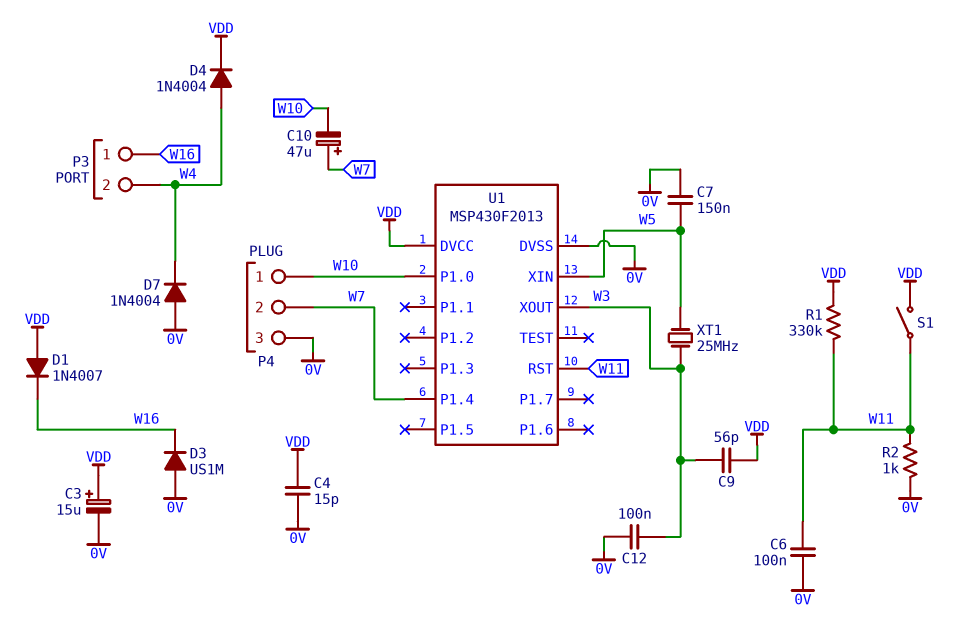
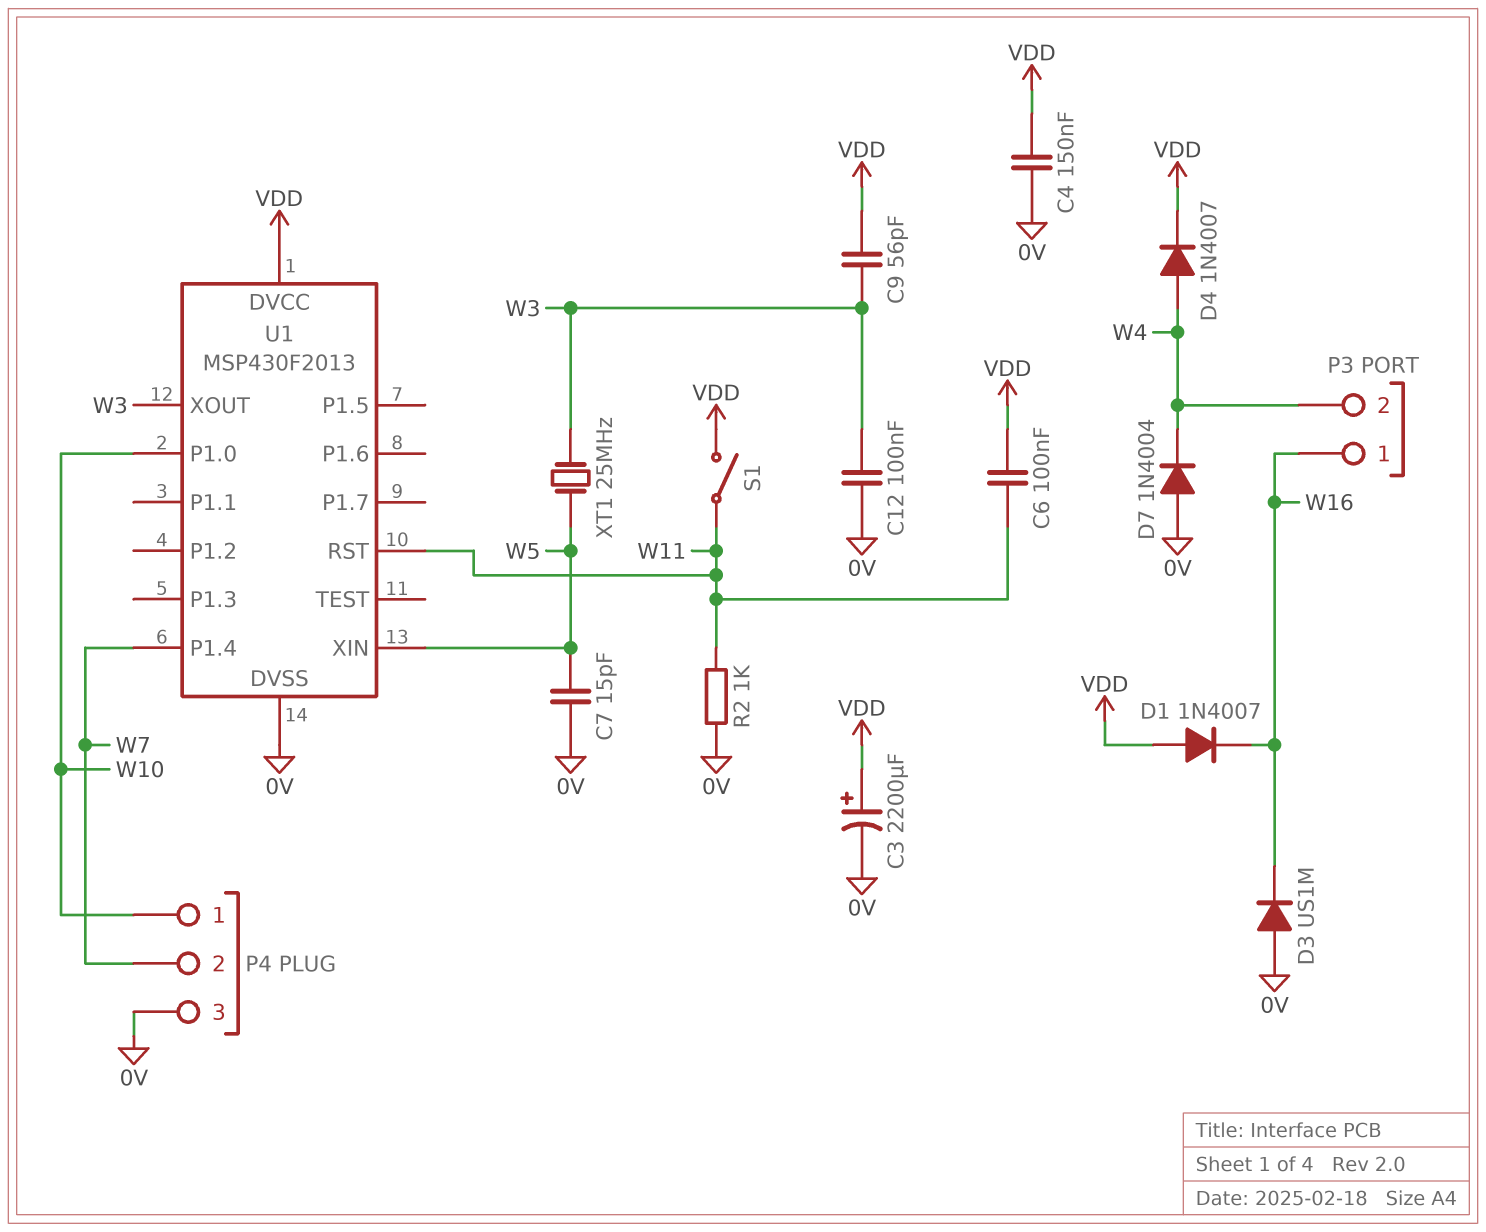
C3: 15uF (plus VDD, minus 0V) -> 2200uF (plus VDD, minus 0V)
C4: 15pF (0V, VDD) -> 150nF (0V, VDD)
C6: 100nF (0V, W11) -> 100nF (VDD, W11)
C7: 150nF (0V, W5) -> 15pF (0V, W5)
C10: 47uF (plus W7, minus W10) -> none
D4: diode 1N4004 (A W4, K VDD) -> diode 1N4007 (A W4, K VDD)
R1: 330k (VDD, W11) -> none

